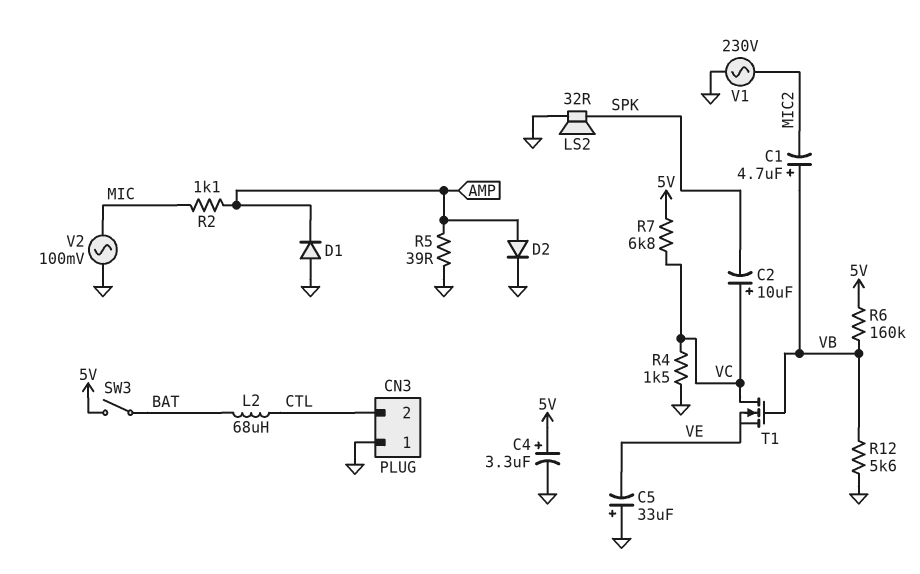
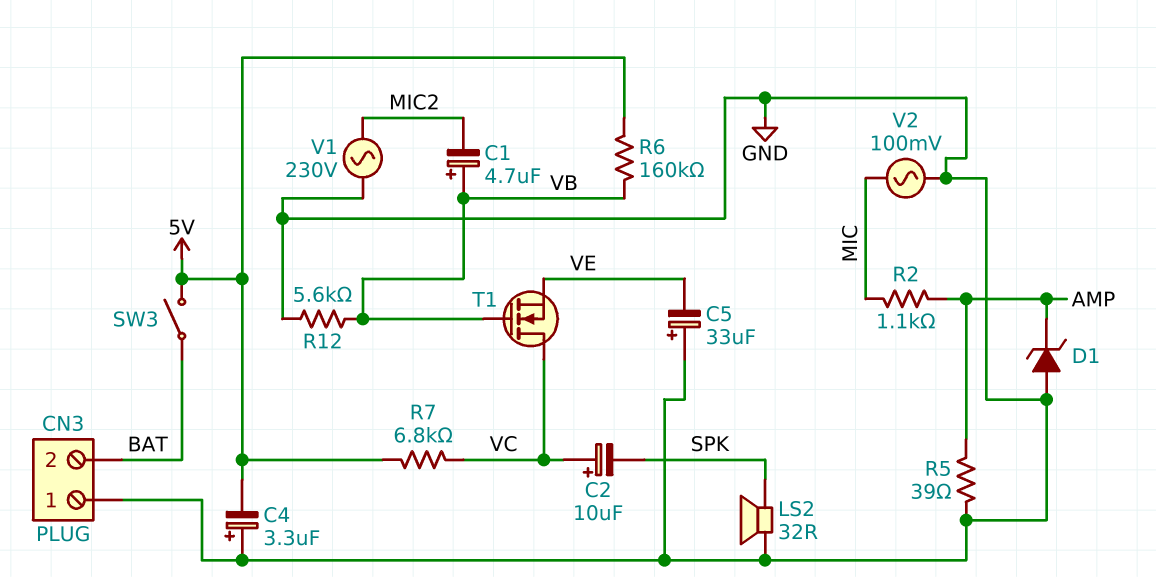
C4: 3.3uF (plus 5V, minus GND) -> 3.3uF (plus GND, minus 5V)
CN3 pin 2: CTL -> BAT
D1: diode (A GND, K AMP) -> zener (A GND, K AMP)
D2: diode (A AMP, K GND) -> none
L2: 68uH (BAT, CTL) -> none
R4: 1.5k (GND, VC) -> none

